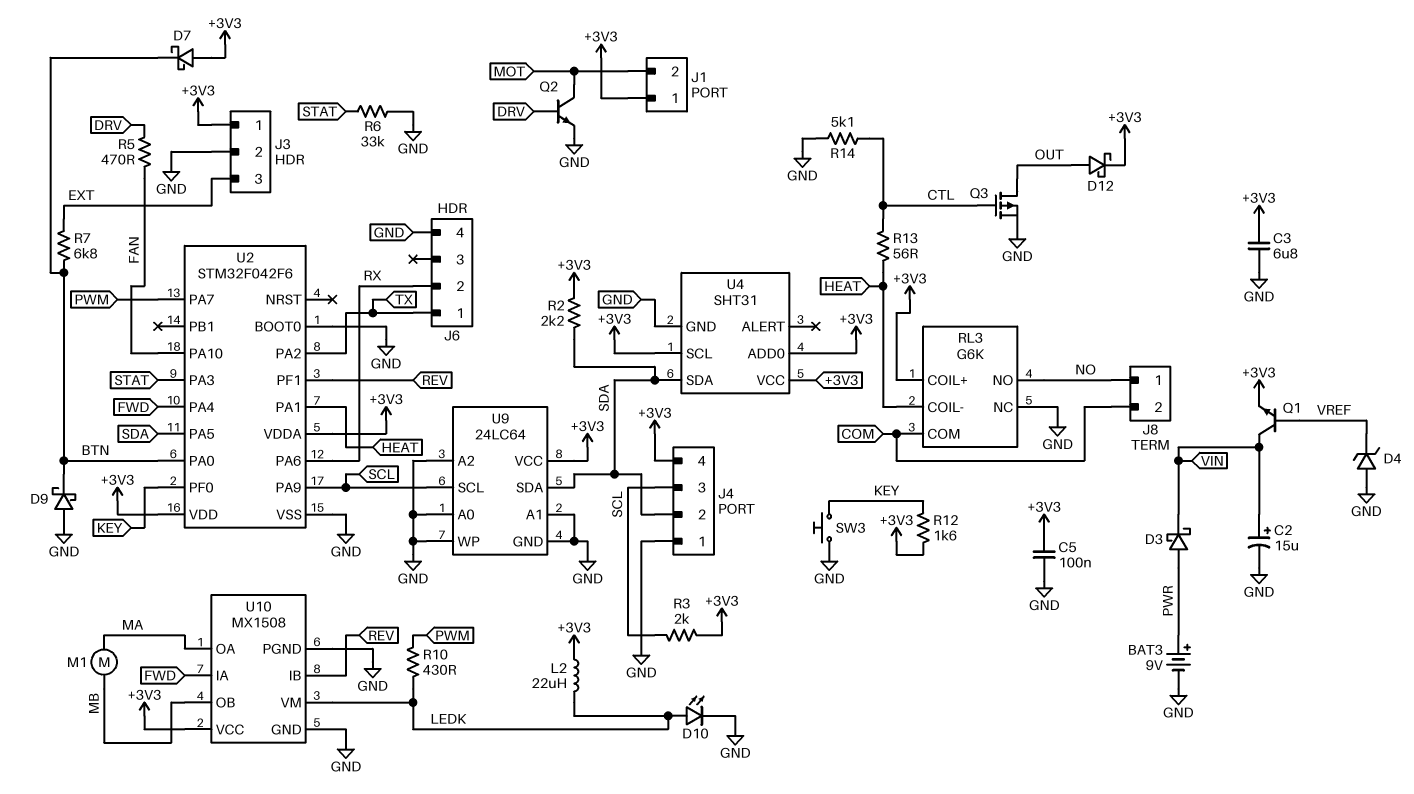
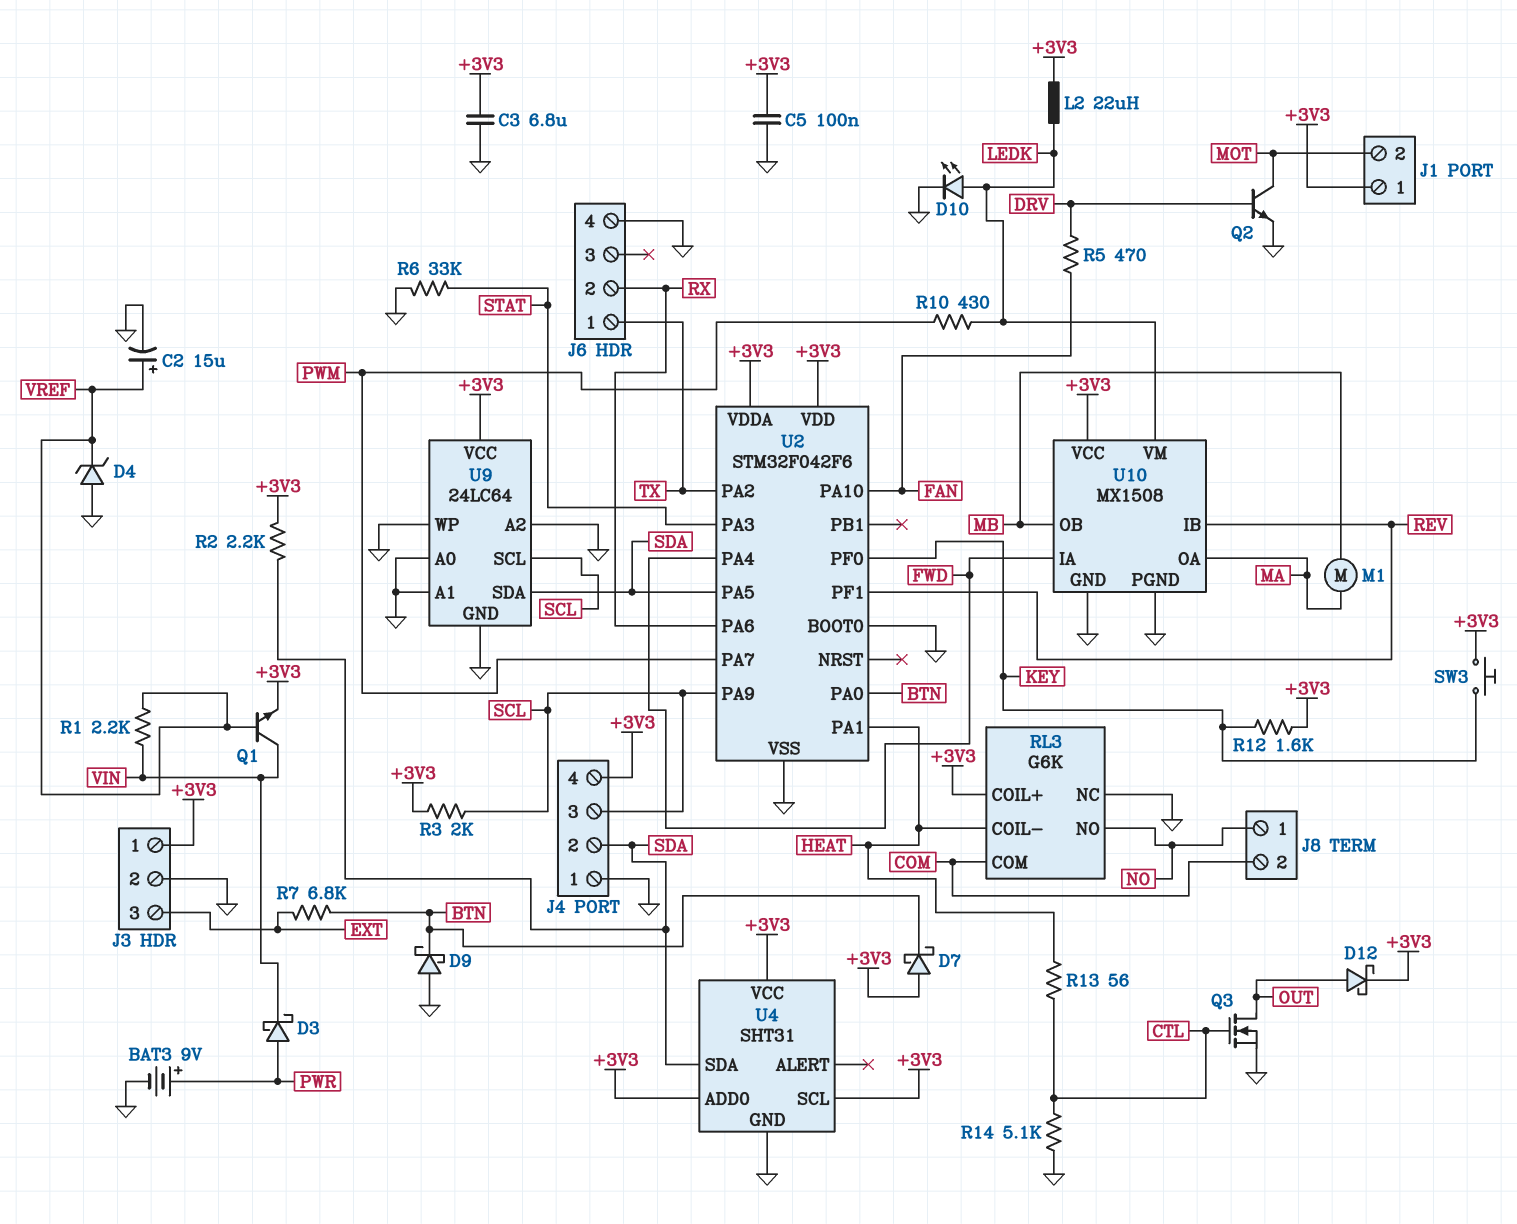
C2: 15uF (plus VIN, minus GND) -> 15uF (plus VREF, minus GND)
Q3: PMOS (G CTL, D OUT, S GND) -> NMOS (G CTL, D OUT, S GND)
R1: none -> 2.2k (VIN, VREF)
SW3: button (GND, KEY) -> button (+3V3, KEY)

